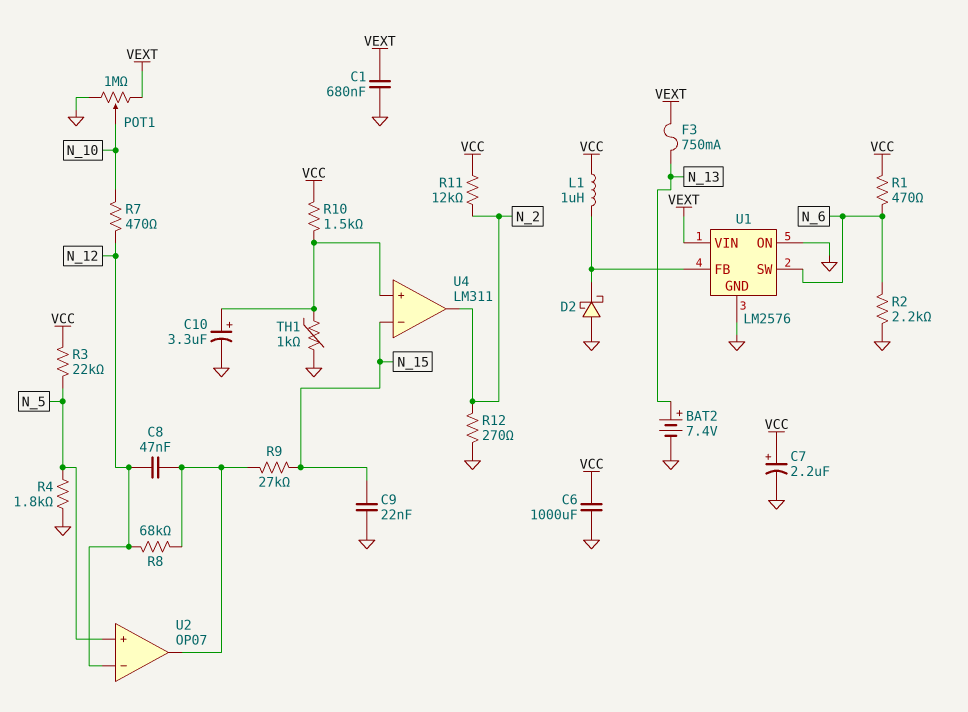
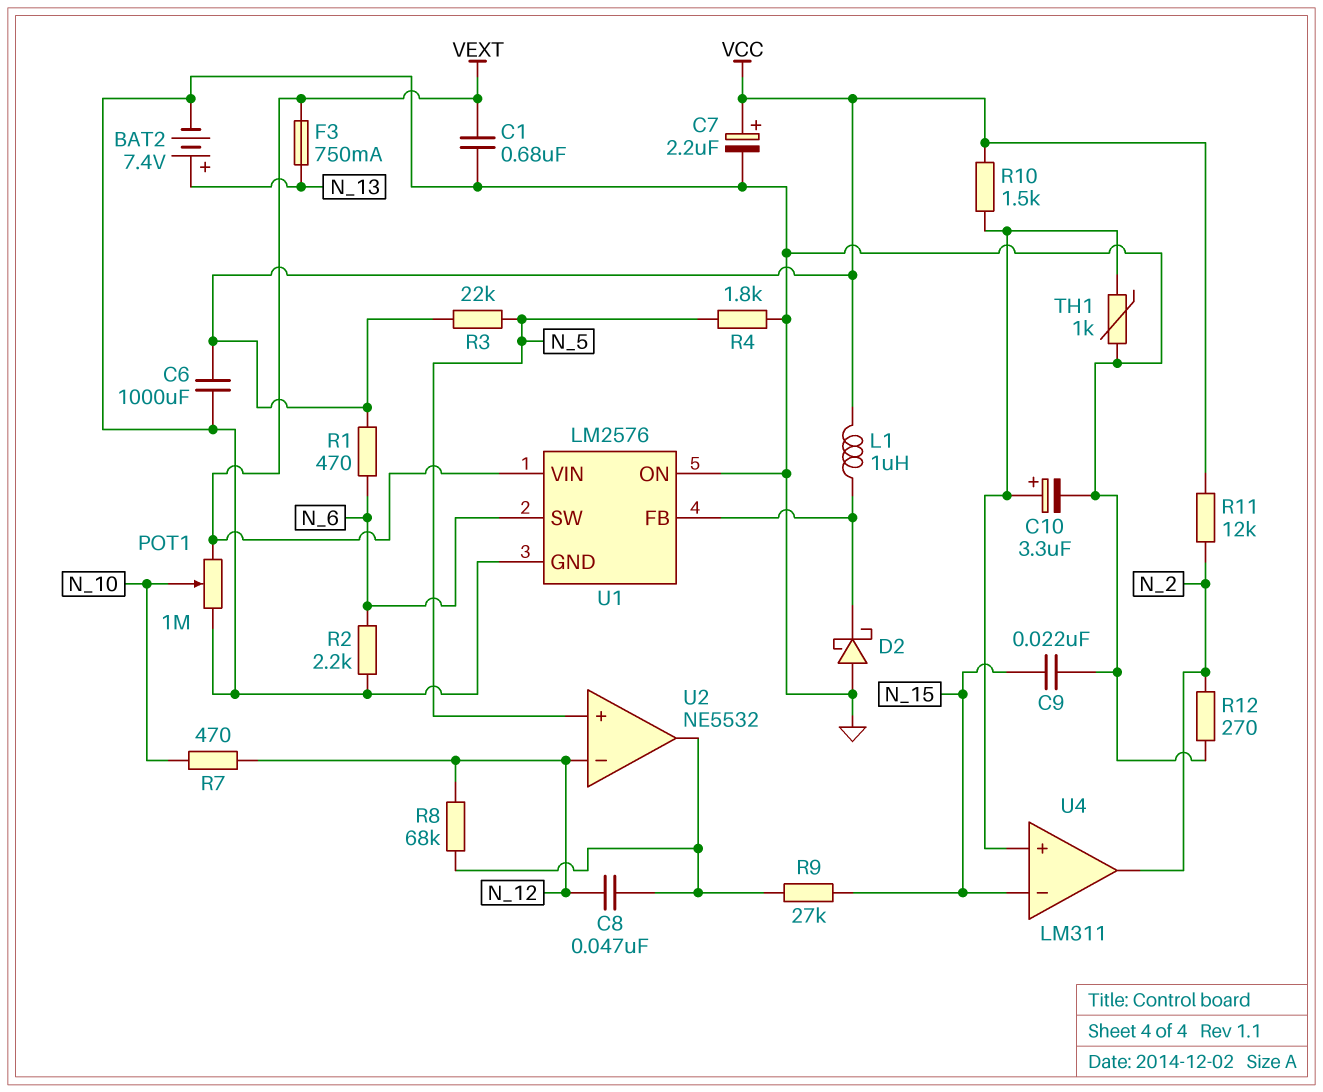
U2: OP07 -> NE5532

